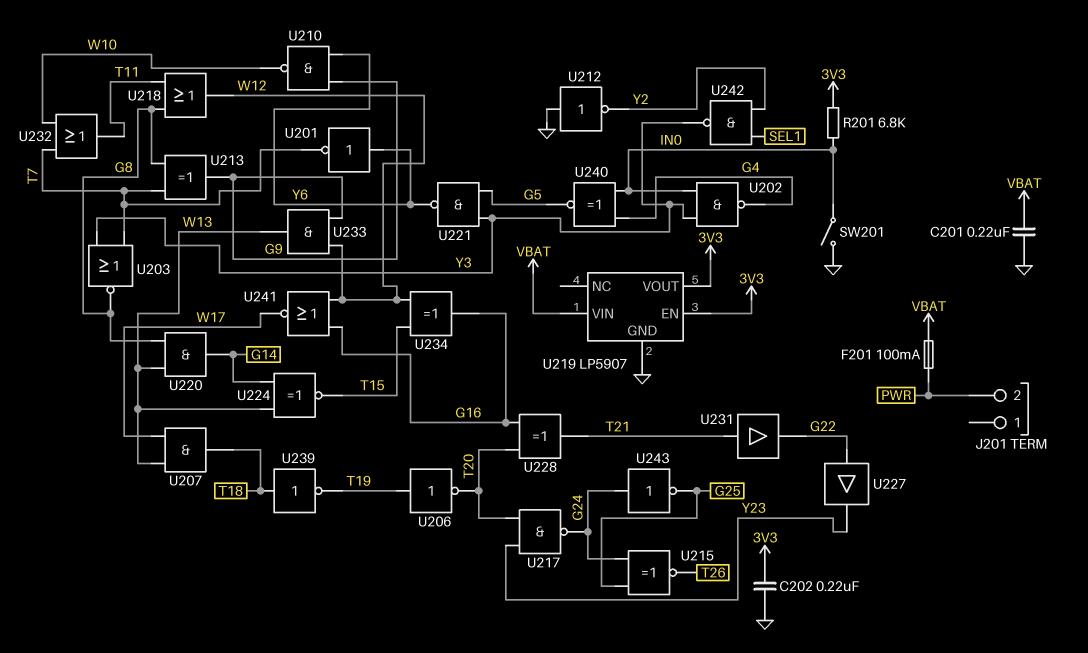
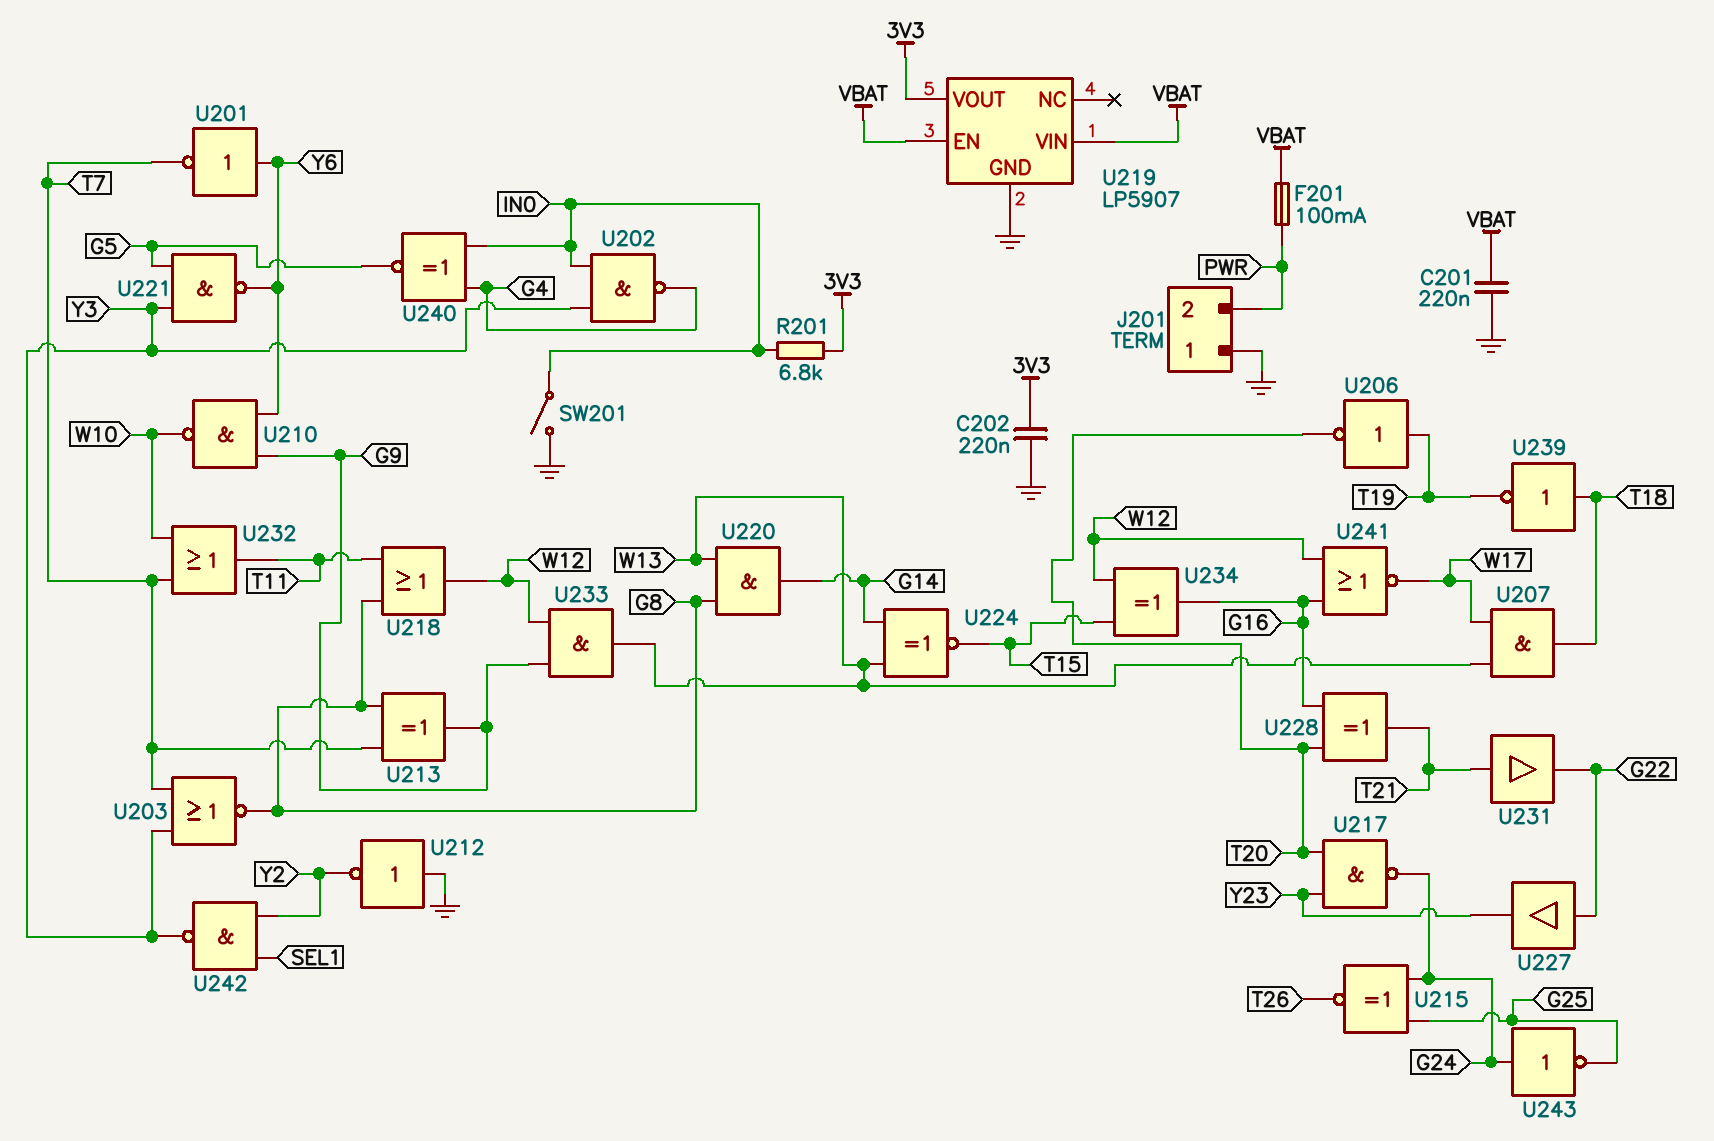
J201 pin 1: none -> GND
U219 pin EN: 3V3 -> VBAT

